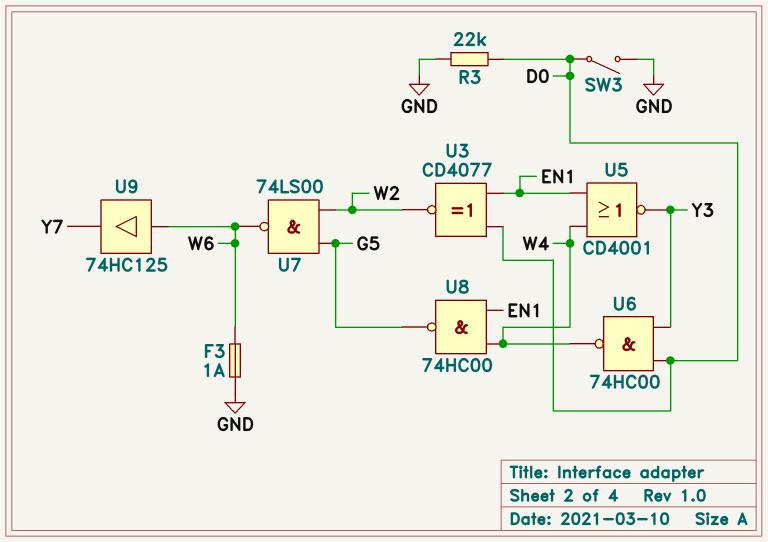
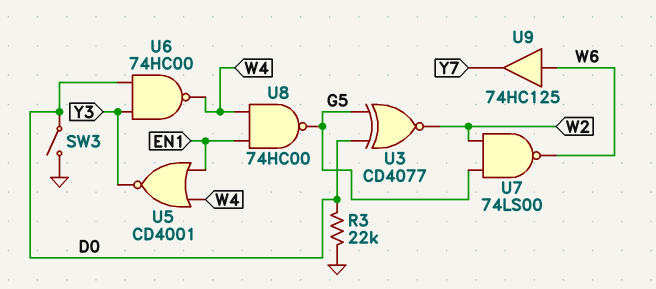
F3: 1A (GND, W6) -> none
U3: XNOR CD4077 (in D0, in EN1, out W2) -> XNOR CD4077 (in D0, in G5, out W2)

